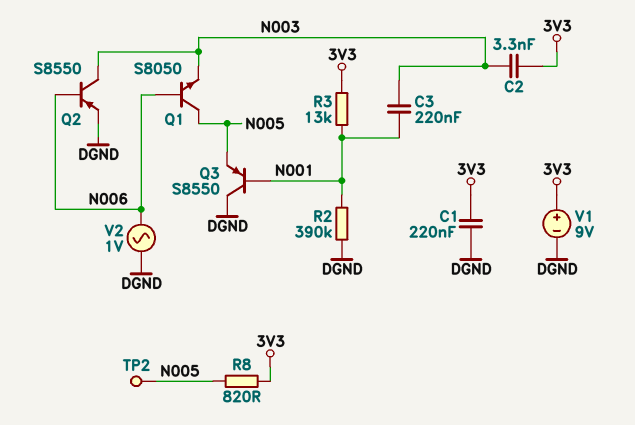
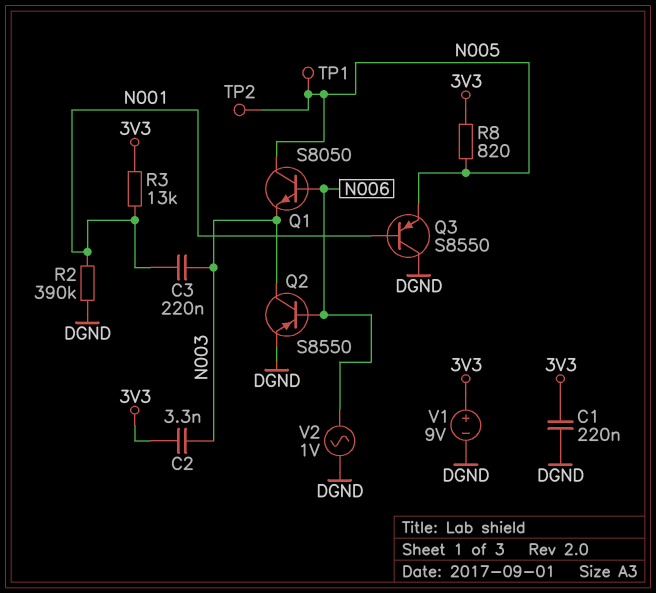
TP1: none -> test point (N005)

